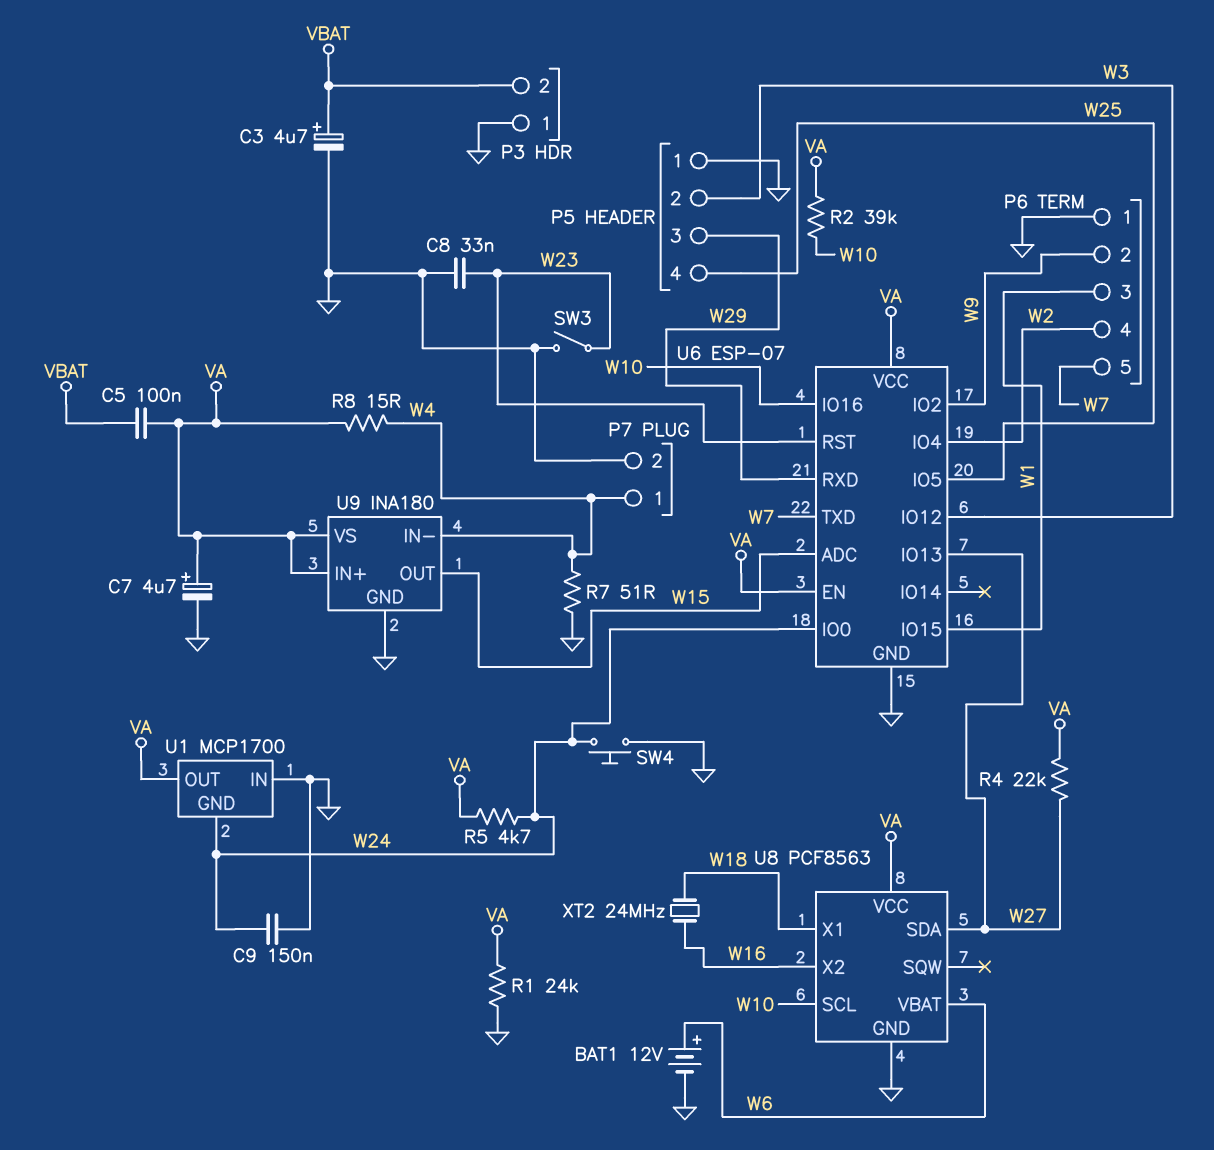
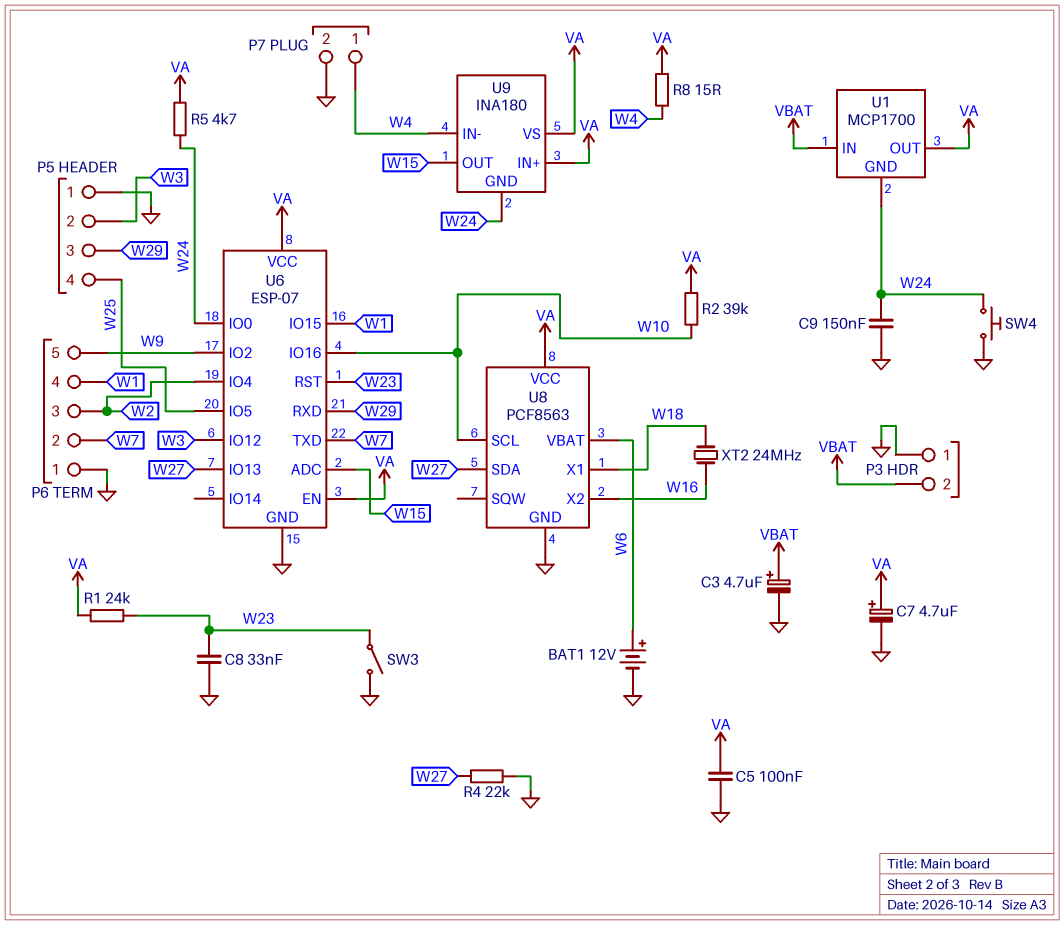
C5: 100nF (VA, VBAT) -> 100nF (GND, VA)
P6 pin 2: W9 -> W7
P6 pin 3: W1 -> W2
P6 pin 4: W2 -> W1
P6 pin 5: W7 -> W9
R1: 24k (GND, VA) -> 24k (VA, W23)
R4: 22k (VA, W27) -> 22k (GND, W27)
R7: 51 (GND, W4) -> none
U1 pin IN: GND -> VBAT
U9 pin GND: GND -> W24

